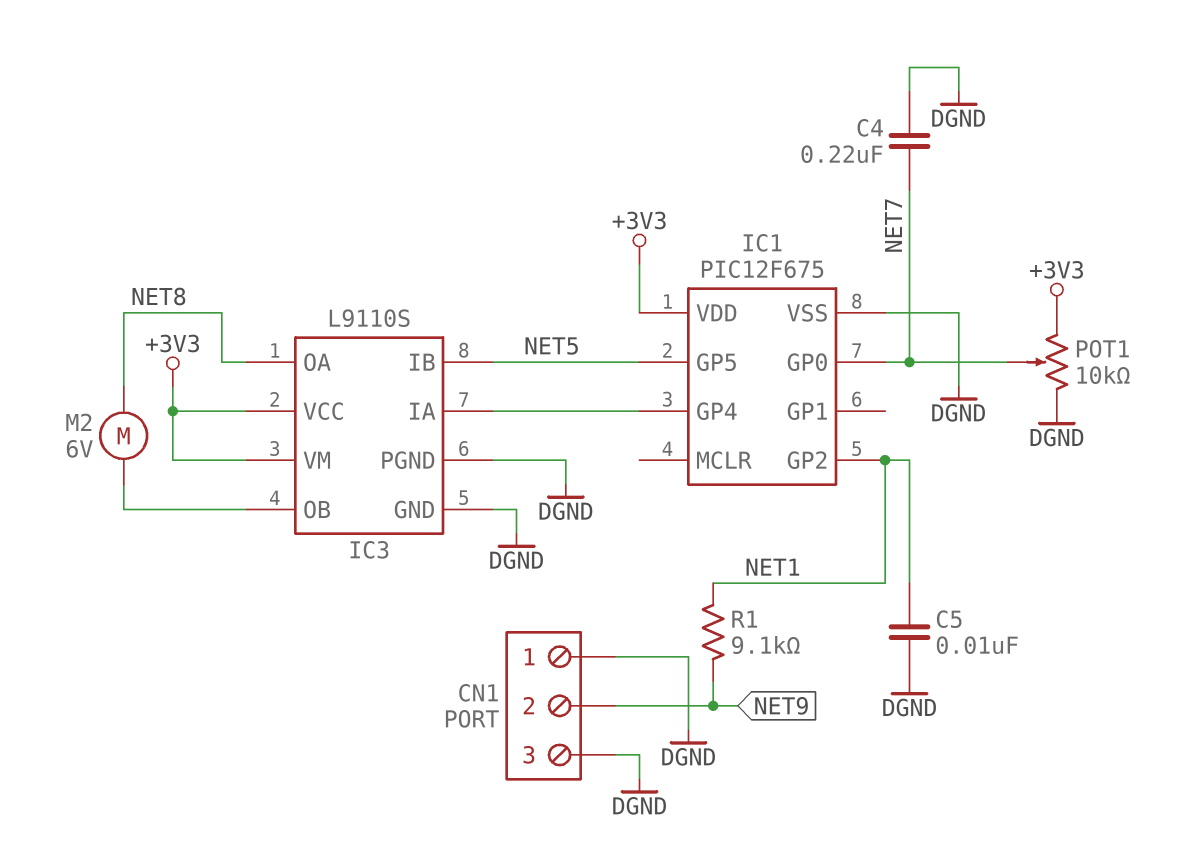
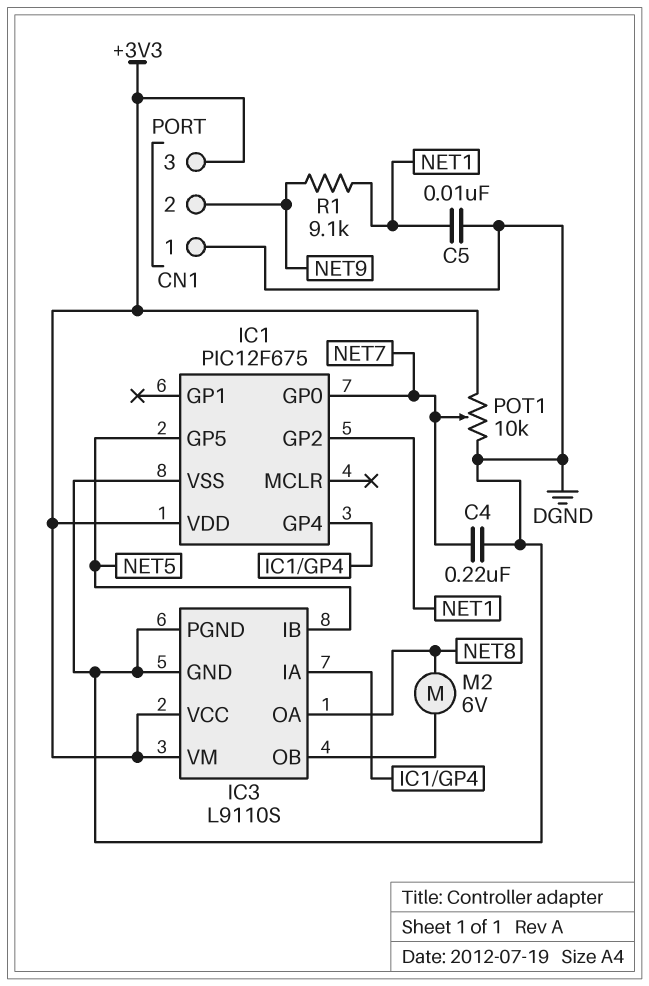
CN1 pin 3: DGND -> +3V3

